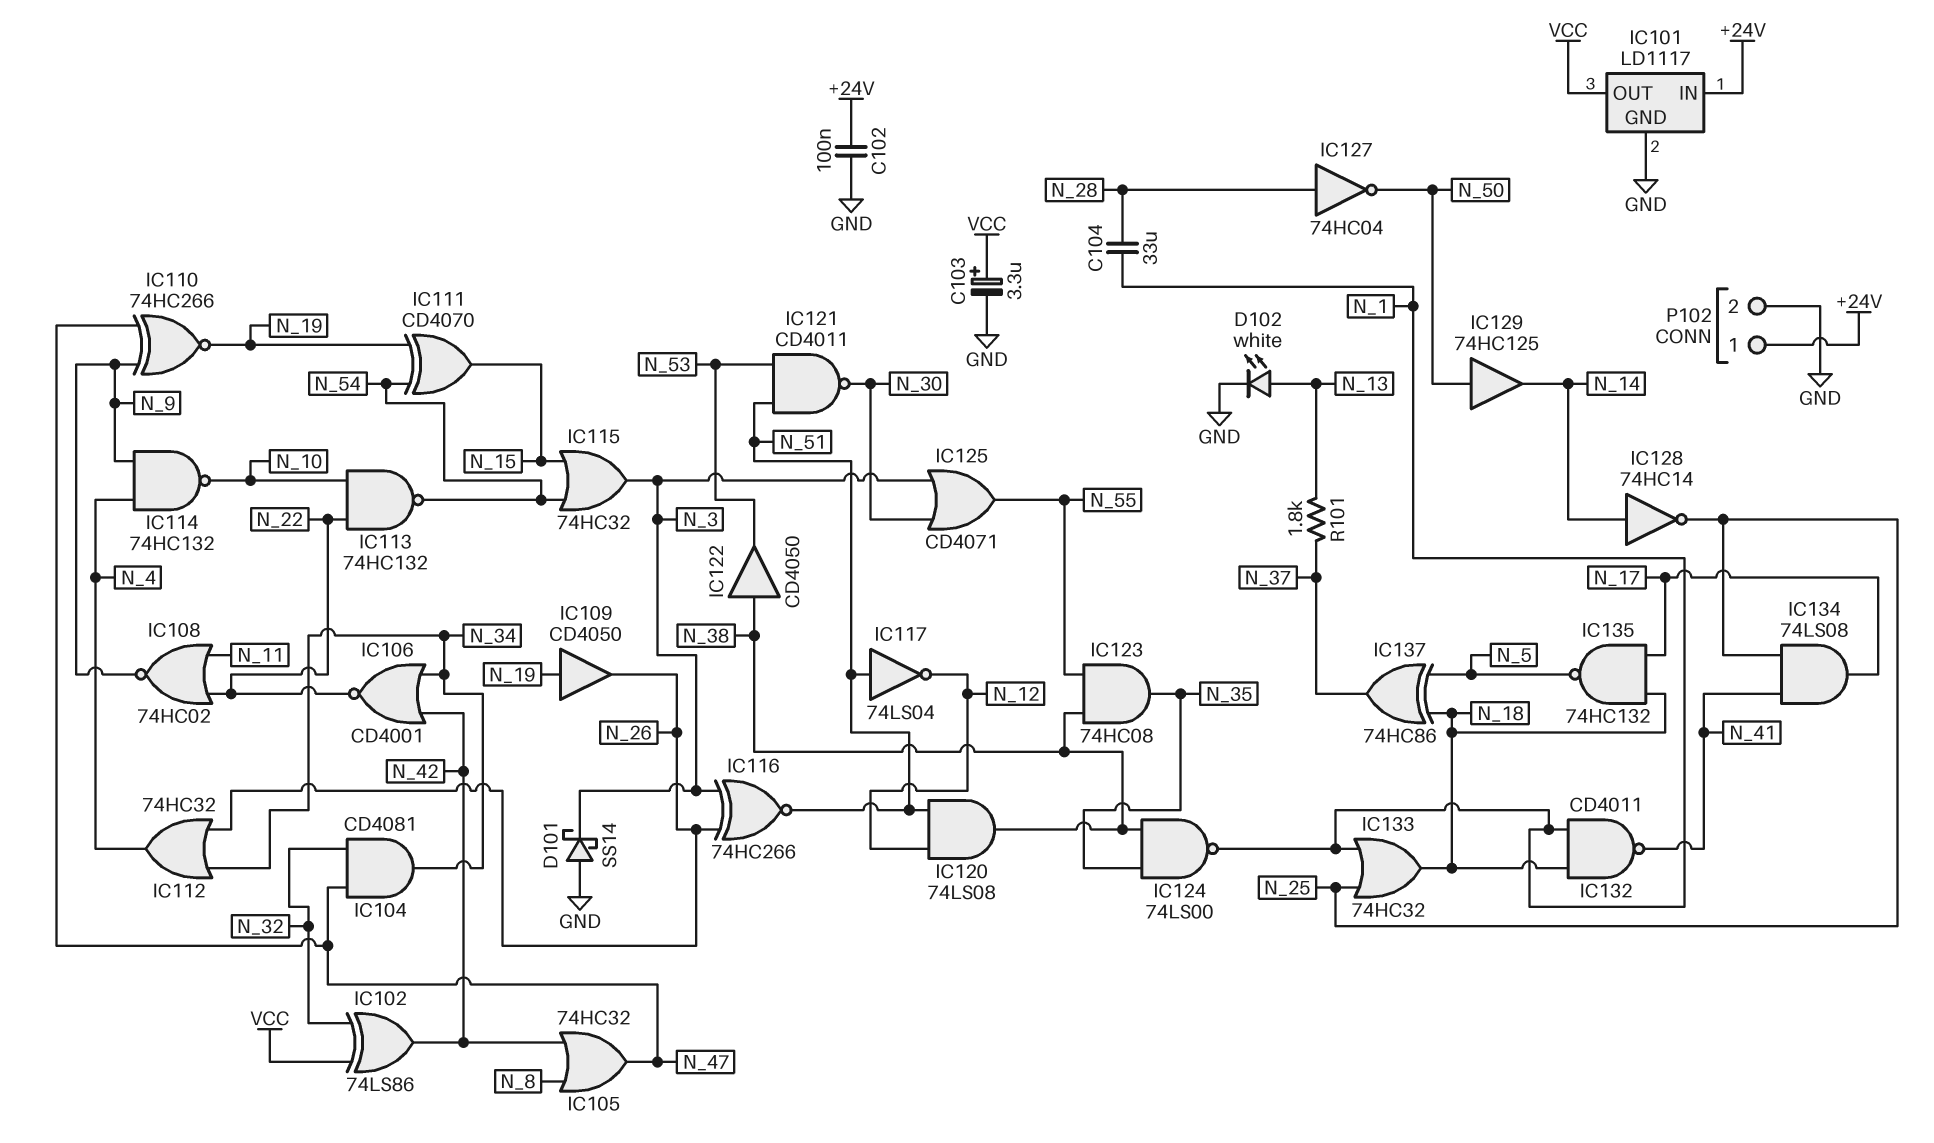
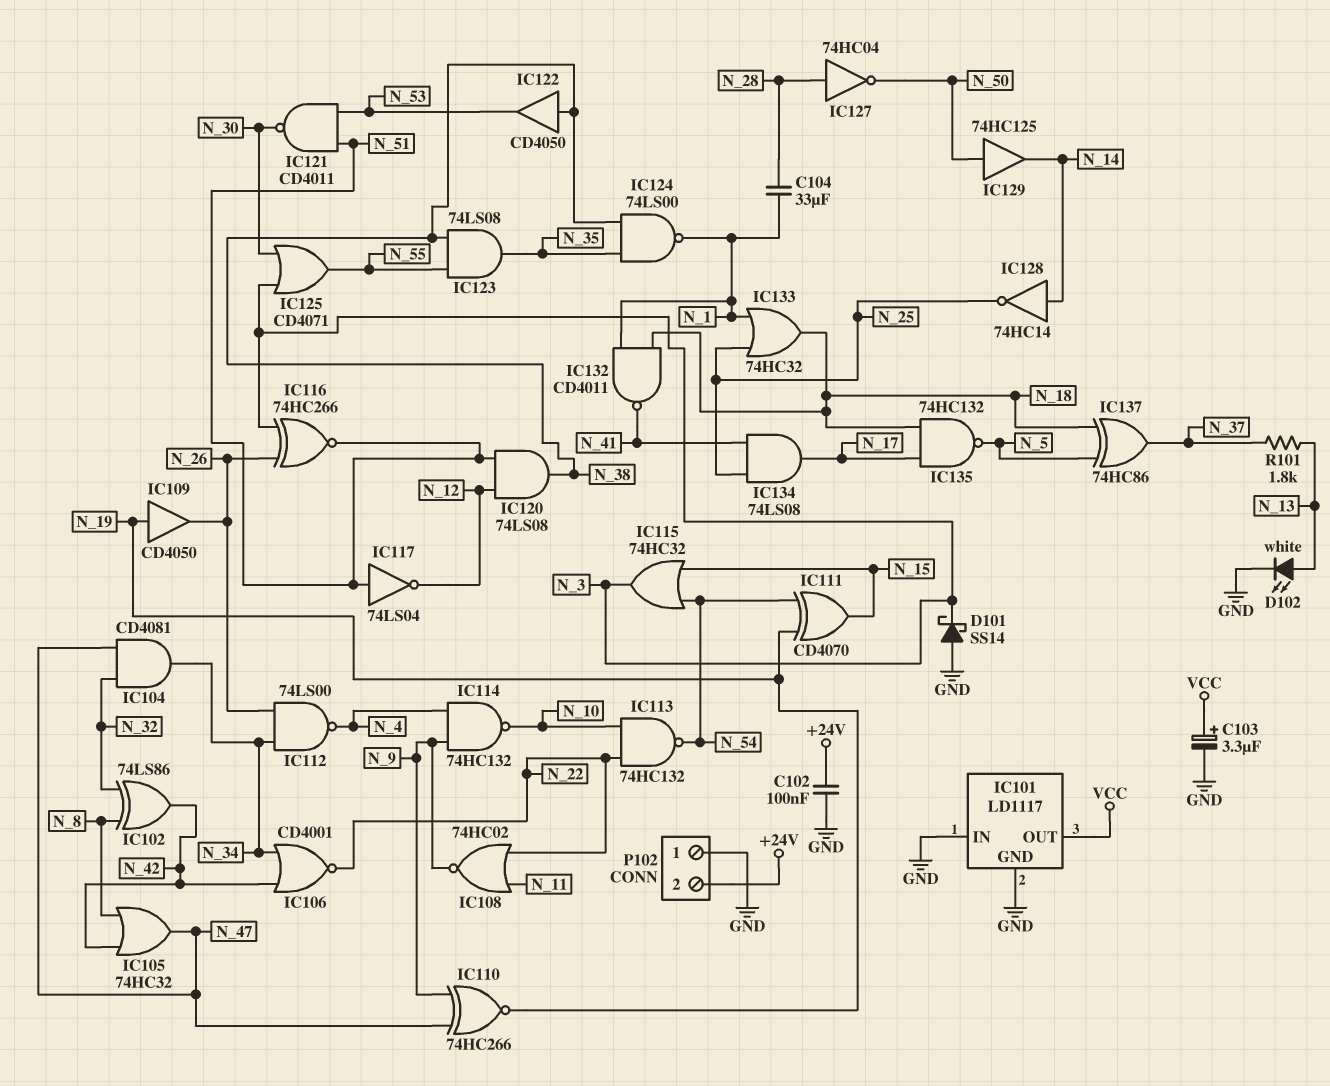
IC101 pin IN: +24V -> GND
IC102: XOR 74LS86 (in N_32, in VCC, out N_42) -> XOR 74LS86 (in N_8, in N_32, out N_42)
IC112: OR 74HC32 (in N_26, in N_34, out N_4) -> NAND 74LS00 (in N_26, in N_34, out N_4)
IC123: AND 74HC08 (in N_38, in N_55, out N_35) -> AND 74LS08 (in N_38, in N_55, out N_35)
P102 pin 1: +24V -> GND
P102 pin 2: GND -> +24V

